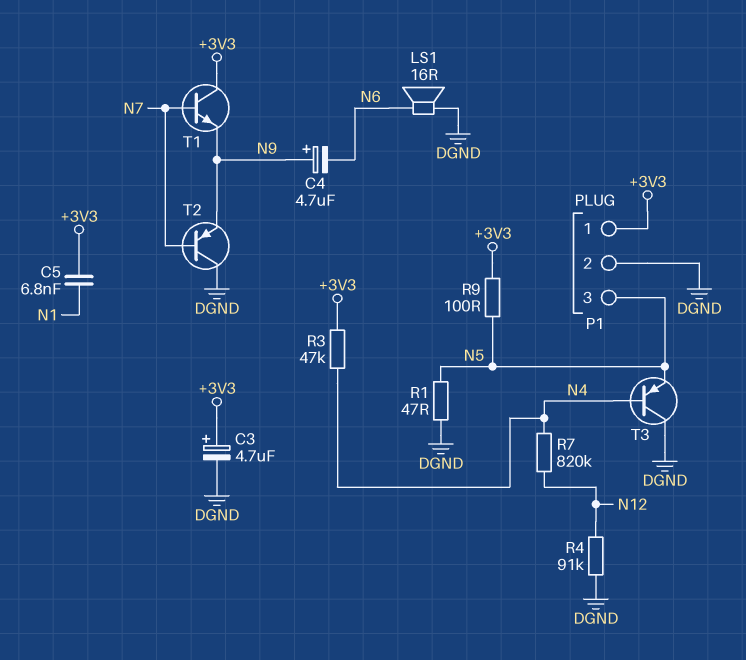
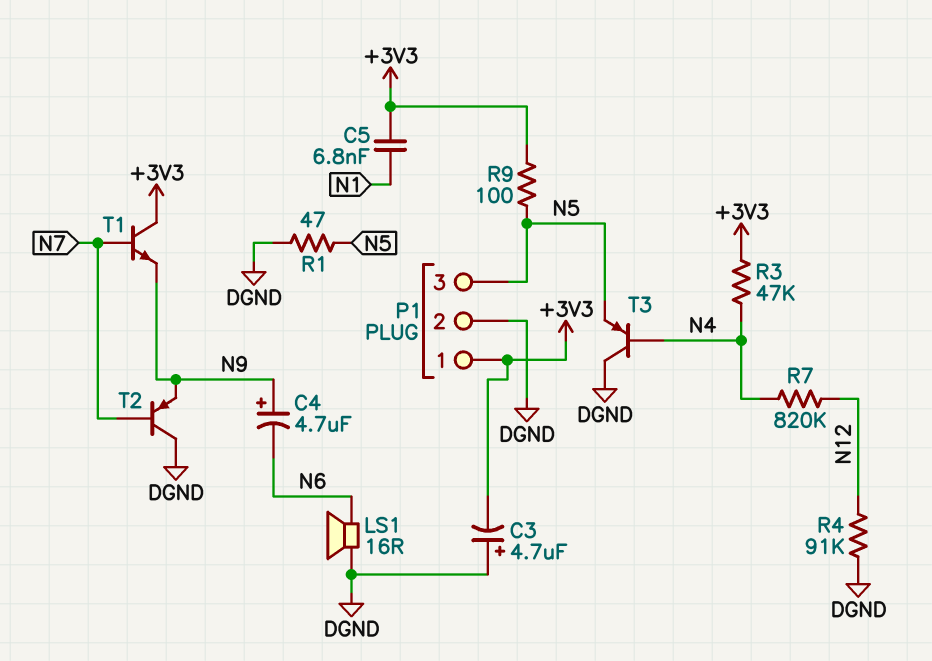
C3: 4.7uF (plus +3V3, minus DGND) -> 4.7uF (plus DGND, minus +3V3)

